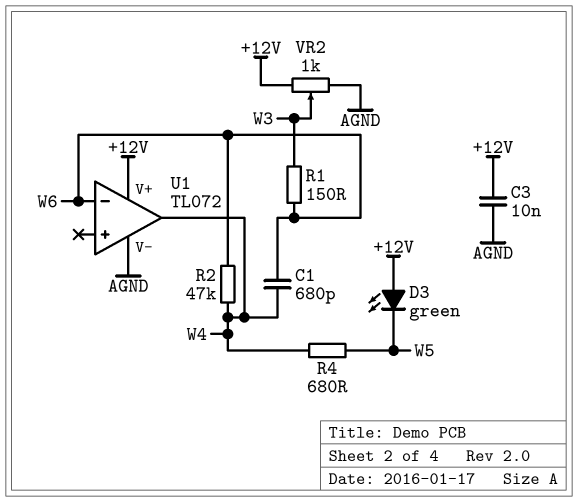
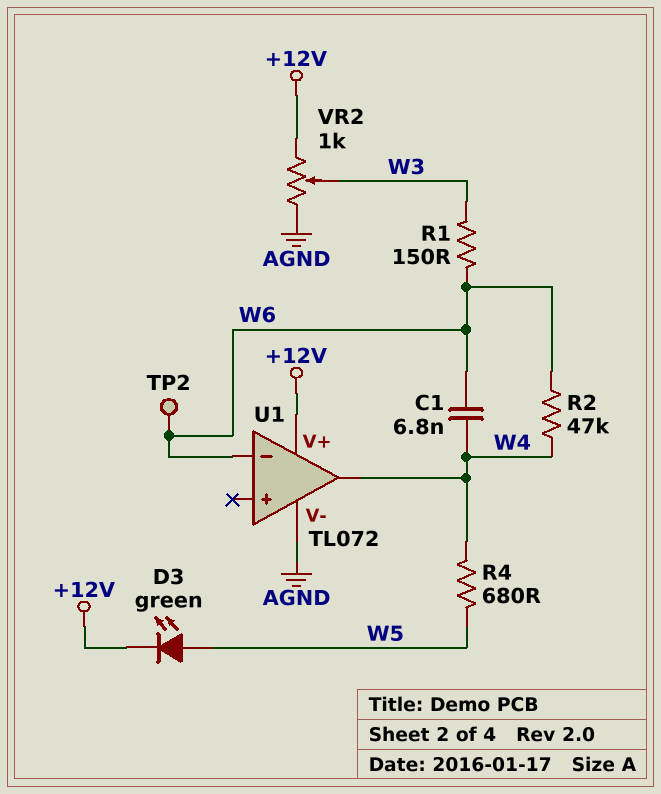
C1: 680pF (W4, W6) -> 6.8nF (W4, W6)
C3: 10nF (+12V, AGND) -> none
D3: LED green (A +12V, K W5) -> LED green (A W5, K +12V)
TP2: none -> test point (W6)

